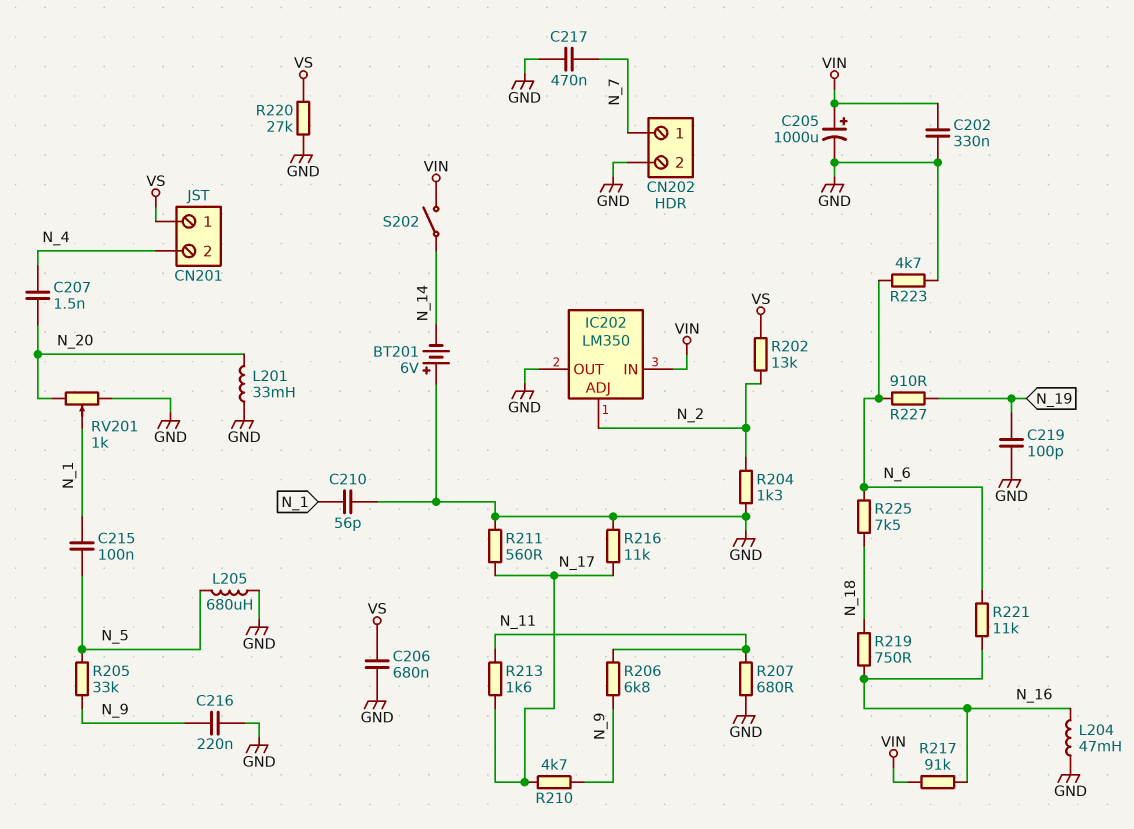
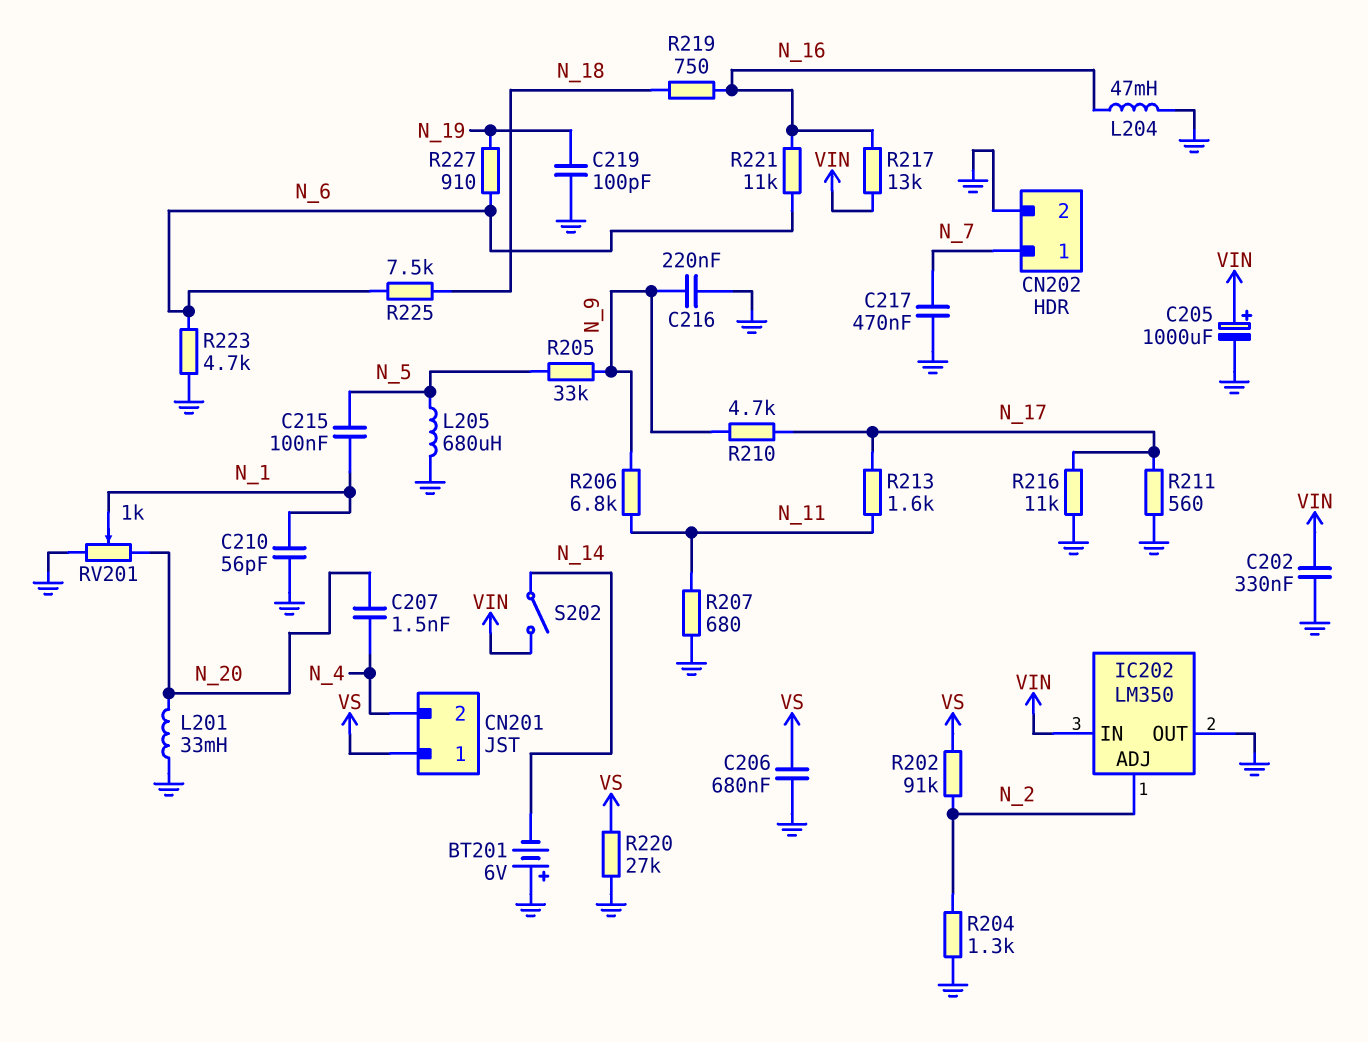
R202: 13k (N_2, VS) -> 91k (N_2, VS)
R217: 91k (N_16, VIN) -> 13k (N_16, VIN)

